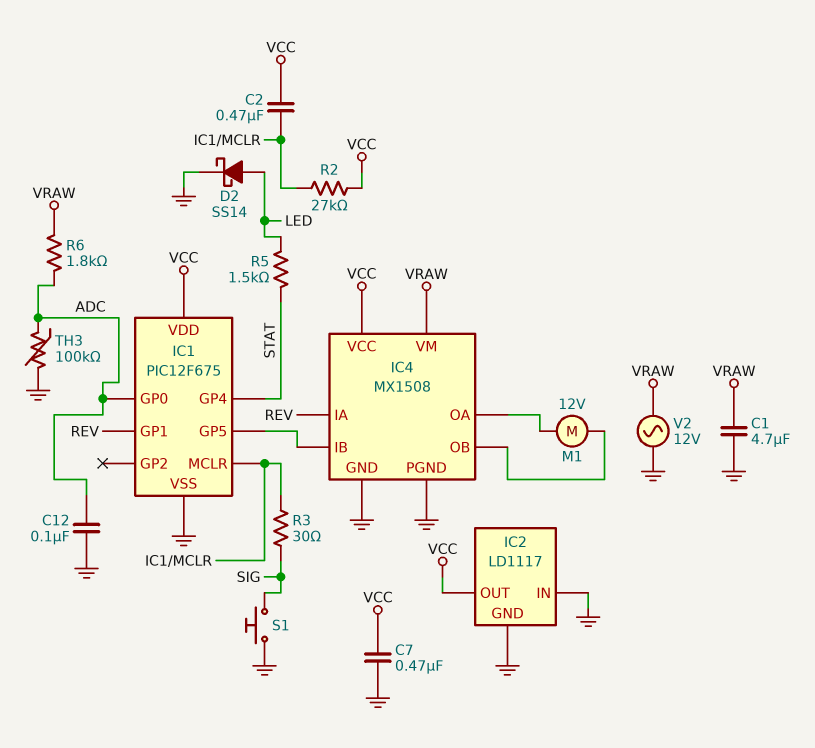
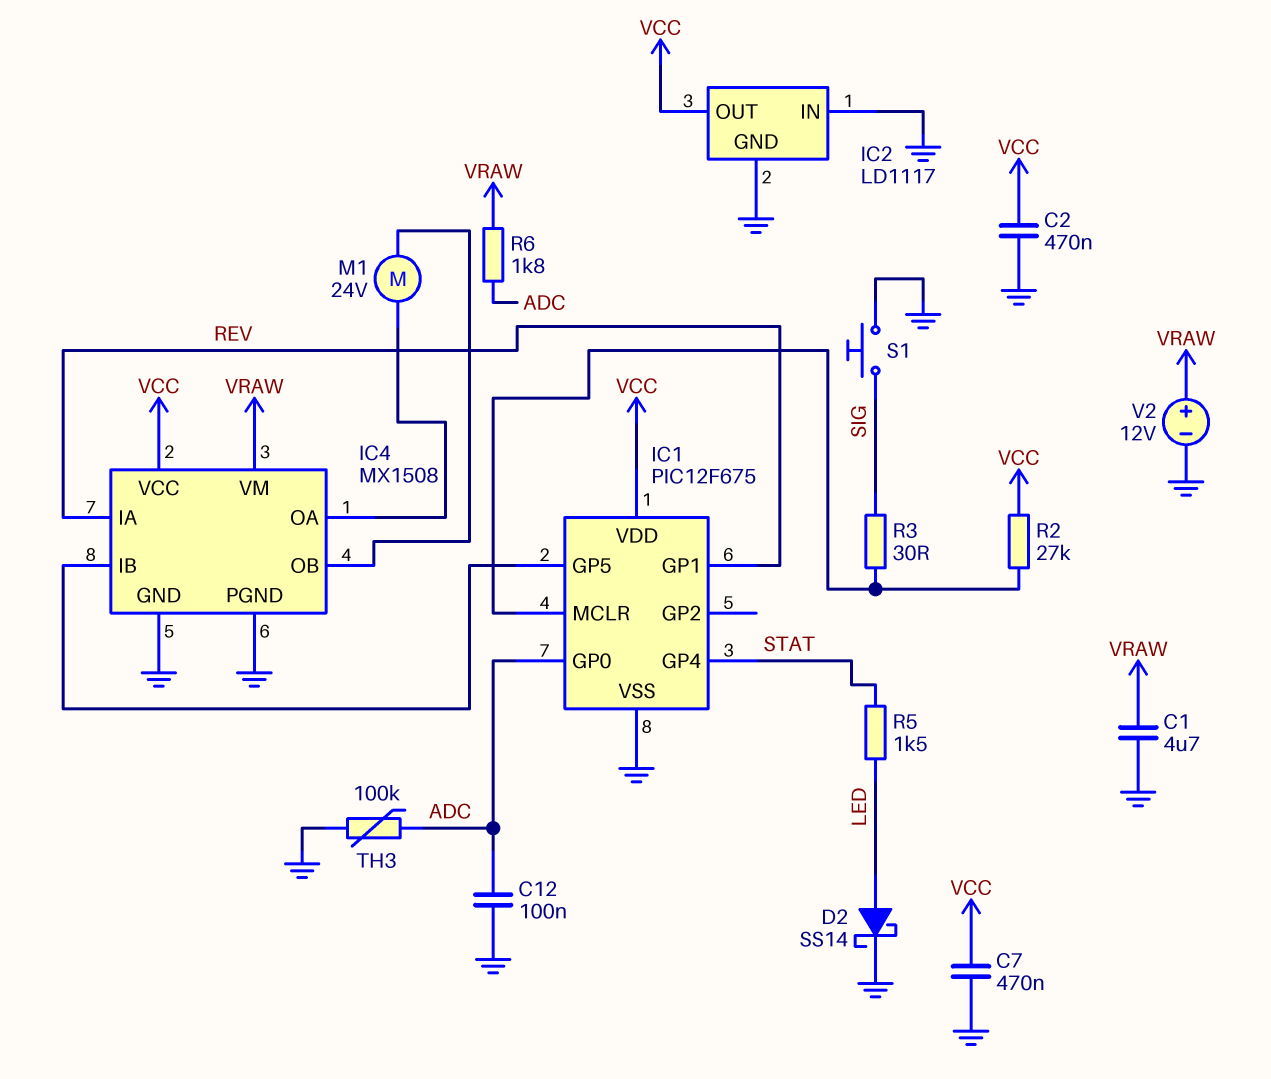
C2: 470nF (IC1/MCLR, VCC) -> 470nF (GND, VCC)
M1: motor 12V (IC4/OA, IC4/OB) -> motor 24V (IC4/OA, IC4/OB)
V2: AC 12V (GND, VRAW) -> 12V (plus VRAW, minus GND)

